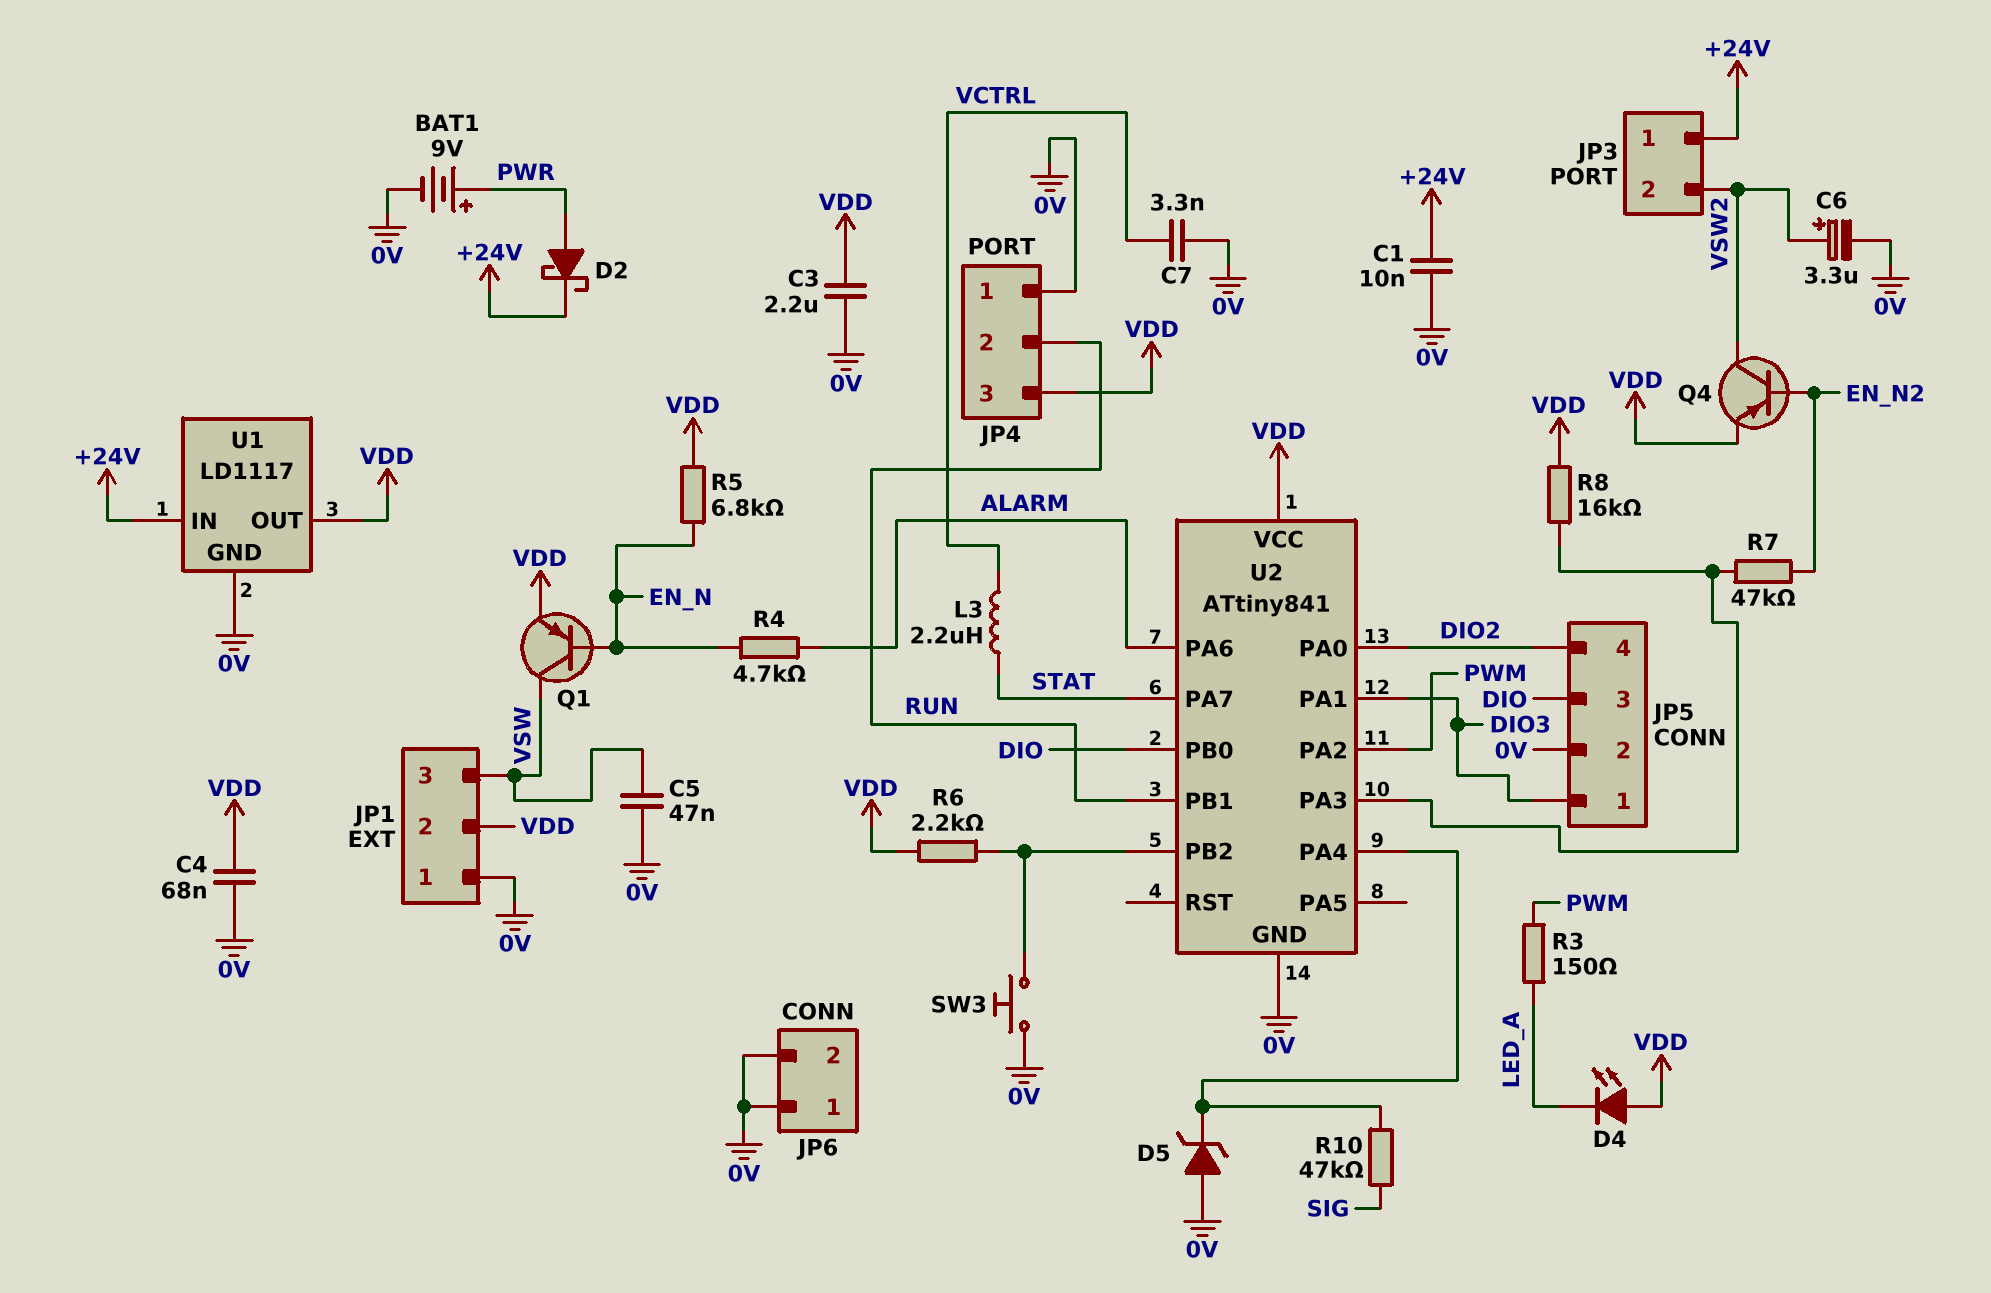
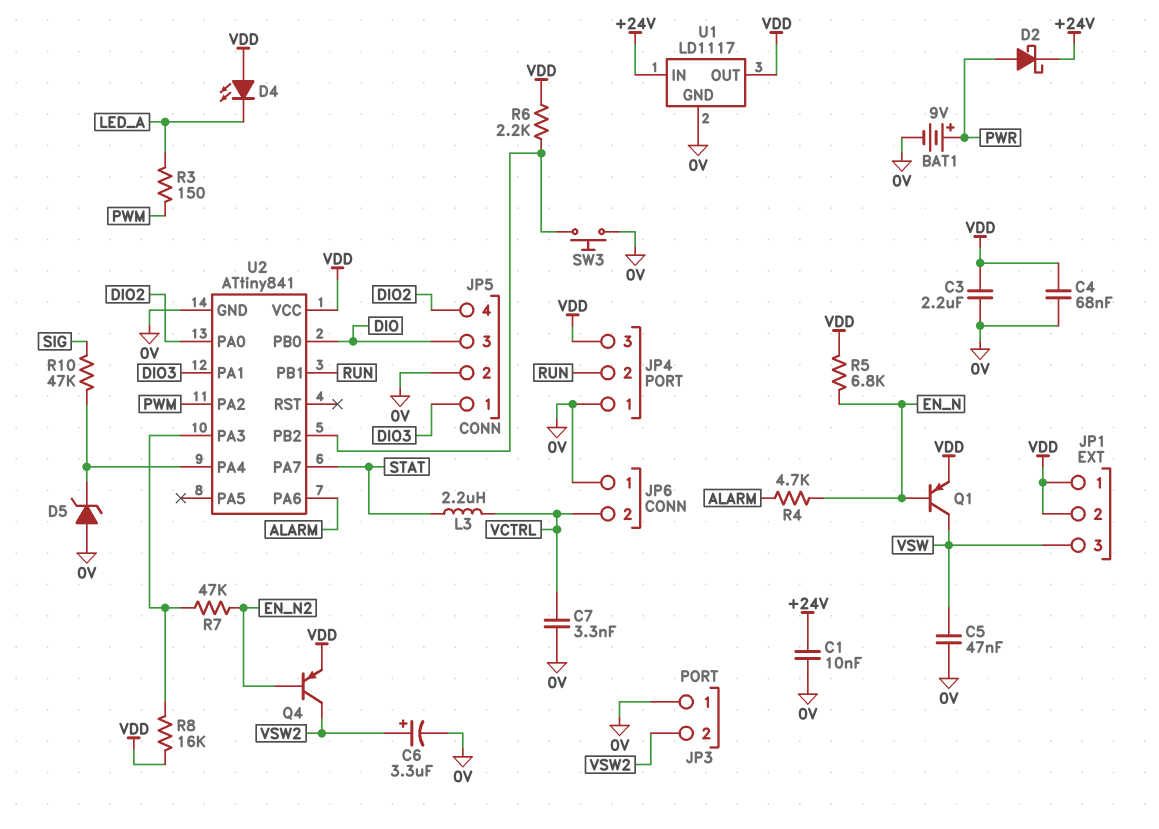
JP1 pin 1: 0V -> VDD
JP3 pin 1: +24V -> 0V
JP6 pin 2: 0V -> VCTRL

